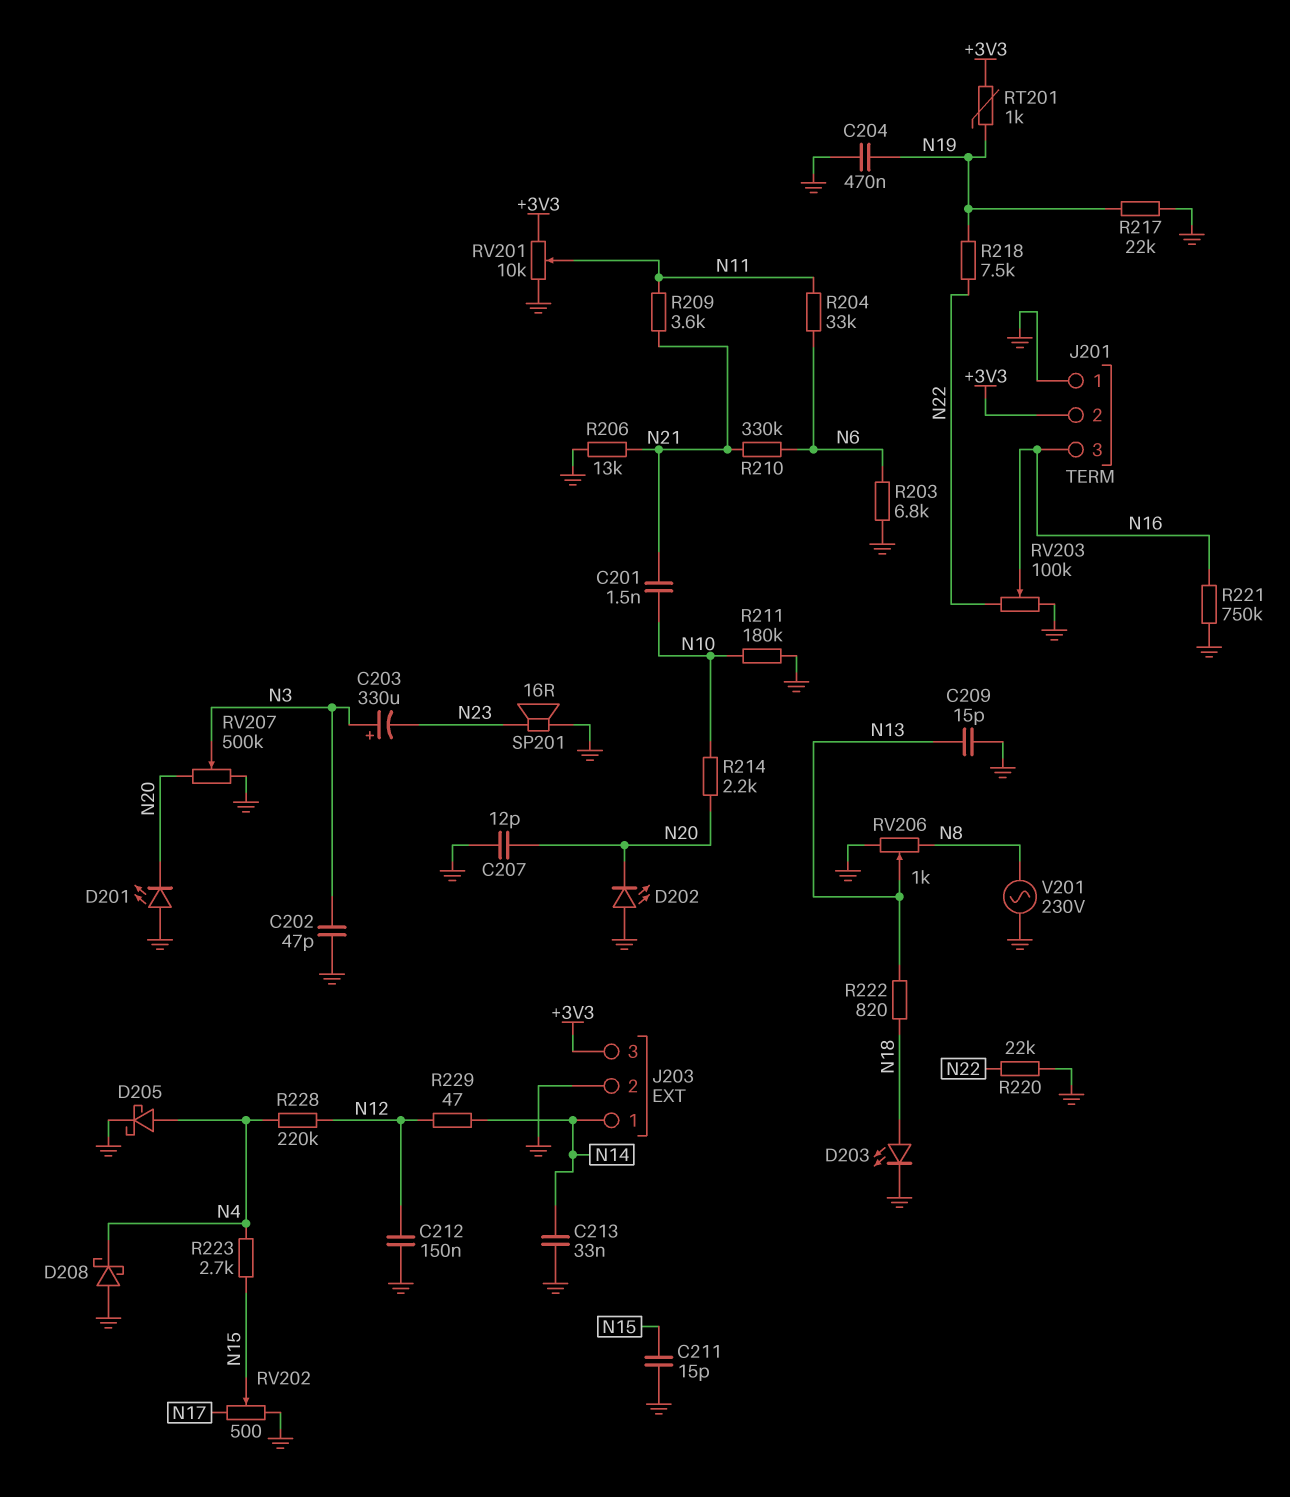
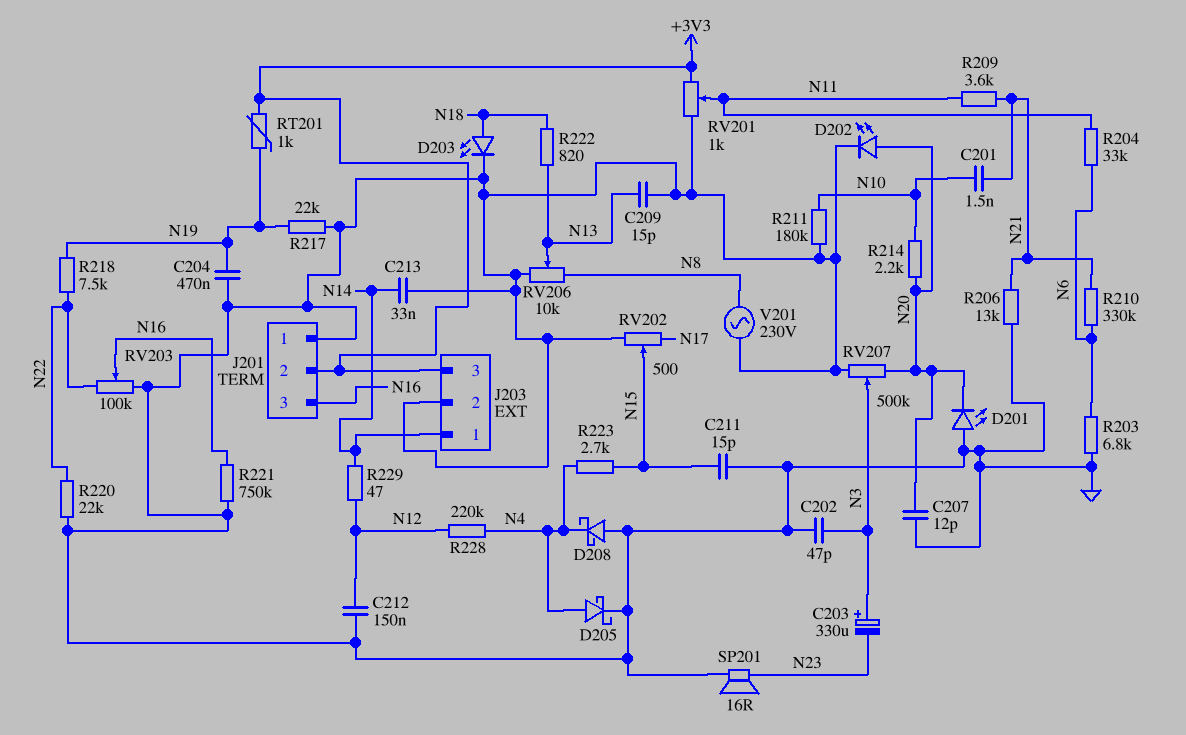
D202: LED (A GND, K N20) -> LED (A N20, K GND)
RV201: 10k (+3V3, GND, wiper N11) -> 1k (+3V3, GND, wiper N11)
RV206: 1k (GND, N8, wiper N13) -> 10k (GND, N8, wiper N13)

